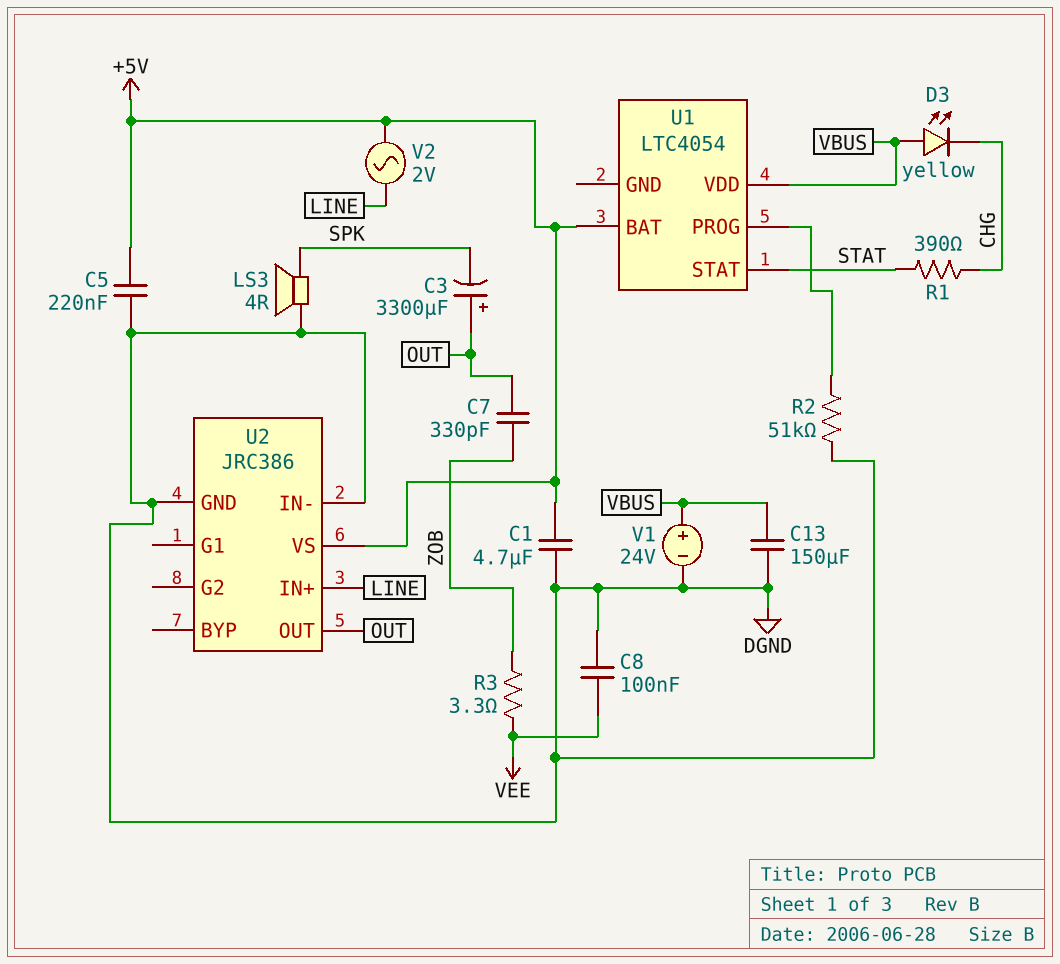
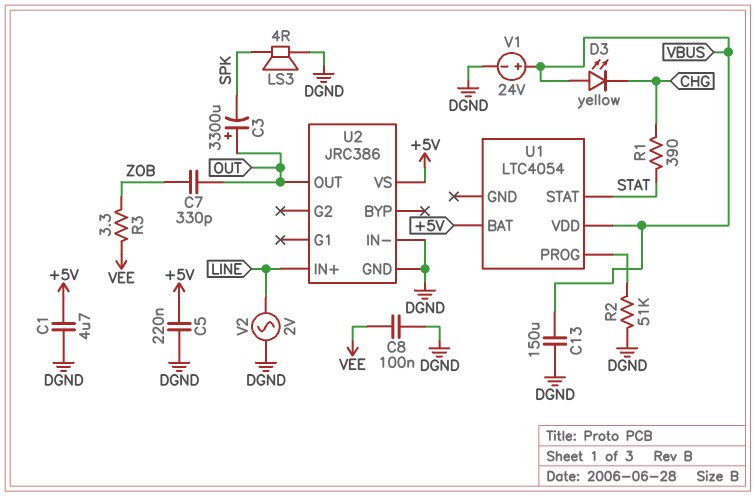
V2: AC 2V (+5V, LINE) -> AC 2V (DGND, LINE)

